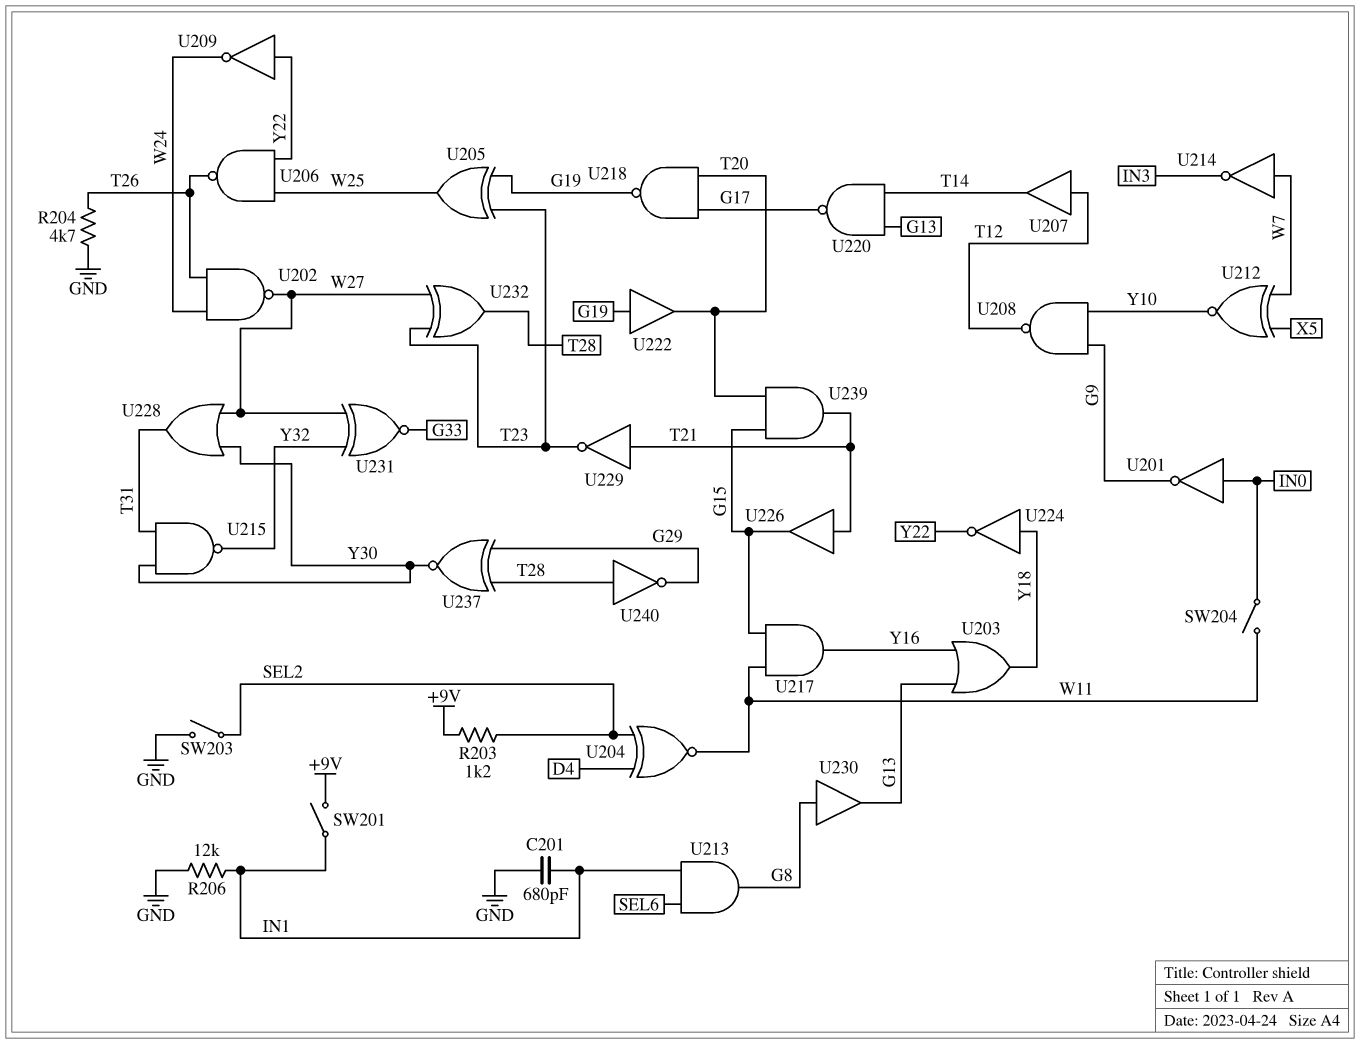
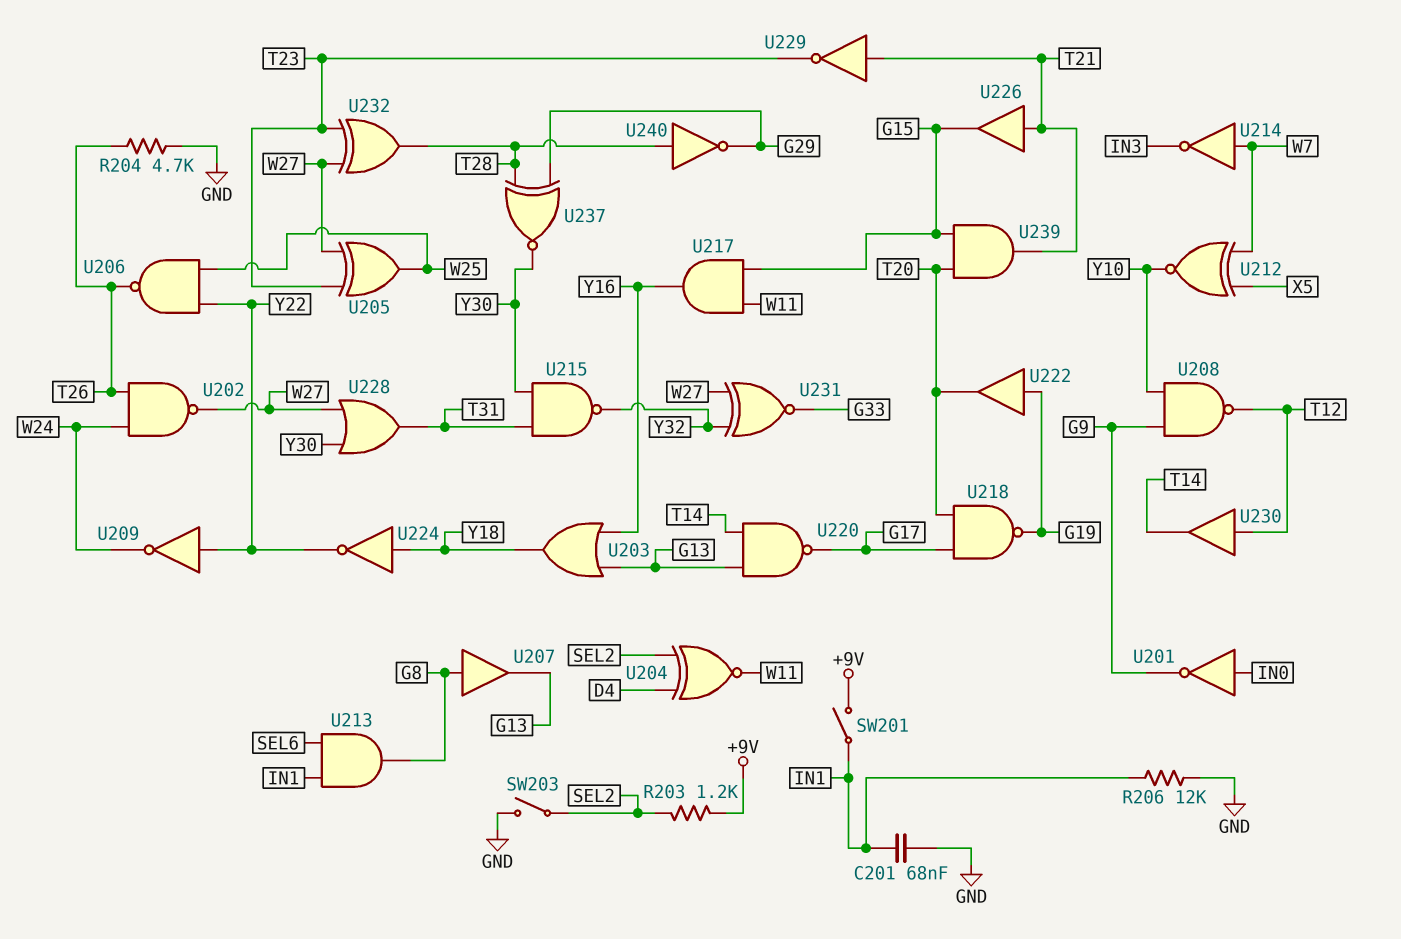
C201: 680pF (GND, IN1) -> 68nF (GND, IN1)
SW204: switch (IN0, W11) -> none
U205: XOR (in G19, in T23, out W25) -> XOR (in T23, in W27, out W25)
U207: buffer (in T12, out T14) -> buffer (in G8, out G13)
U230: buffer (in G8, out G13) -> buffer (in T12, out T14)

